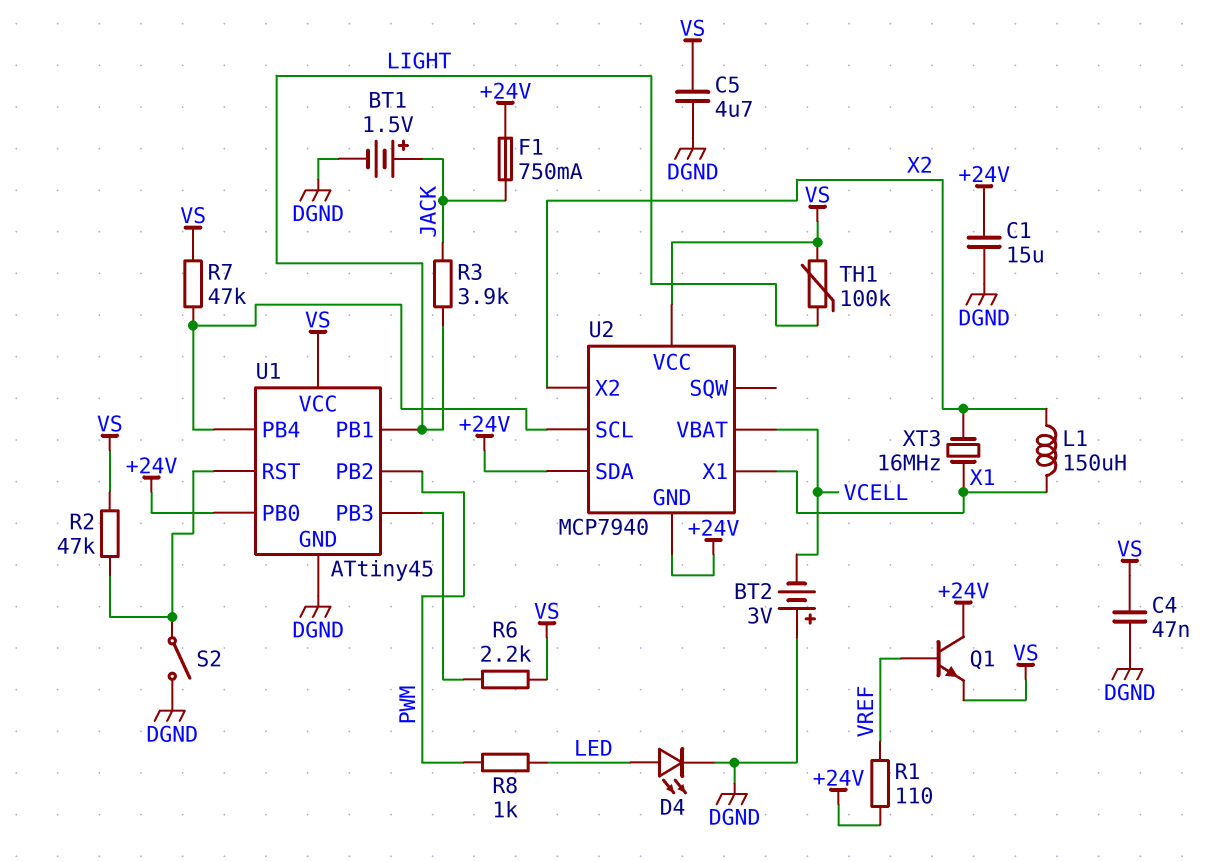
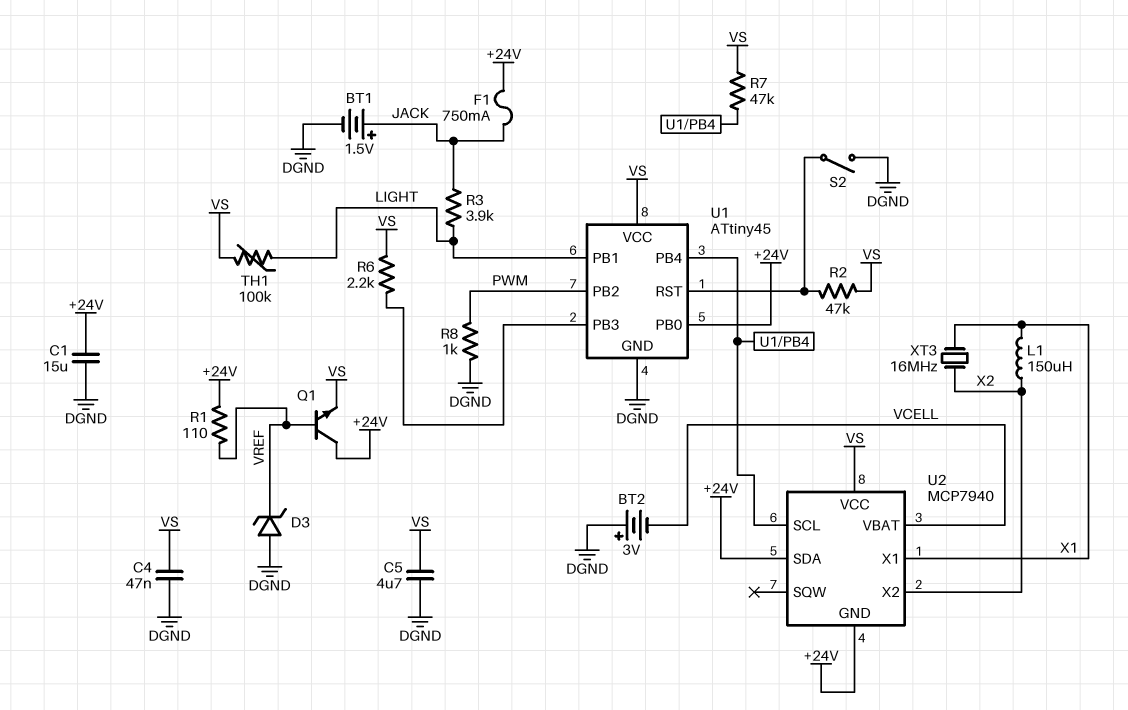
D3: none -> zener (A DGND, K VREF)
D4: LED (A LED, K DGND) -> none
R8: 1k (LED, PWM) -> 1k (DGND, PWM)

